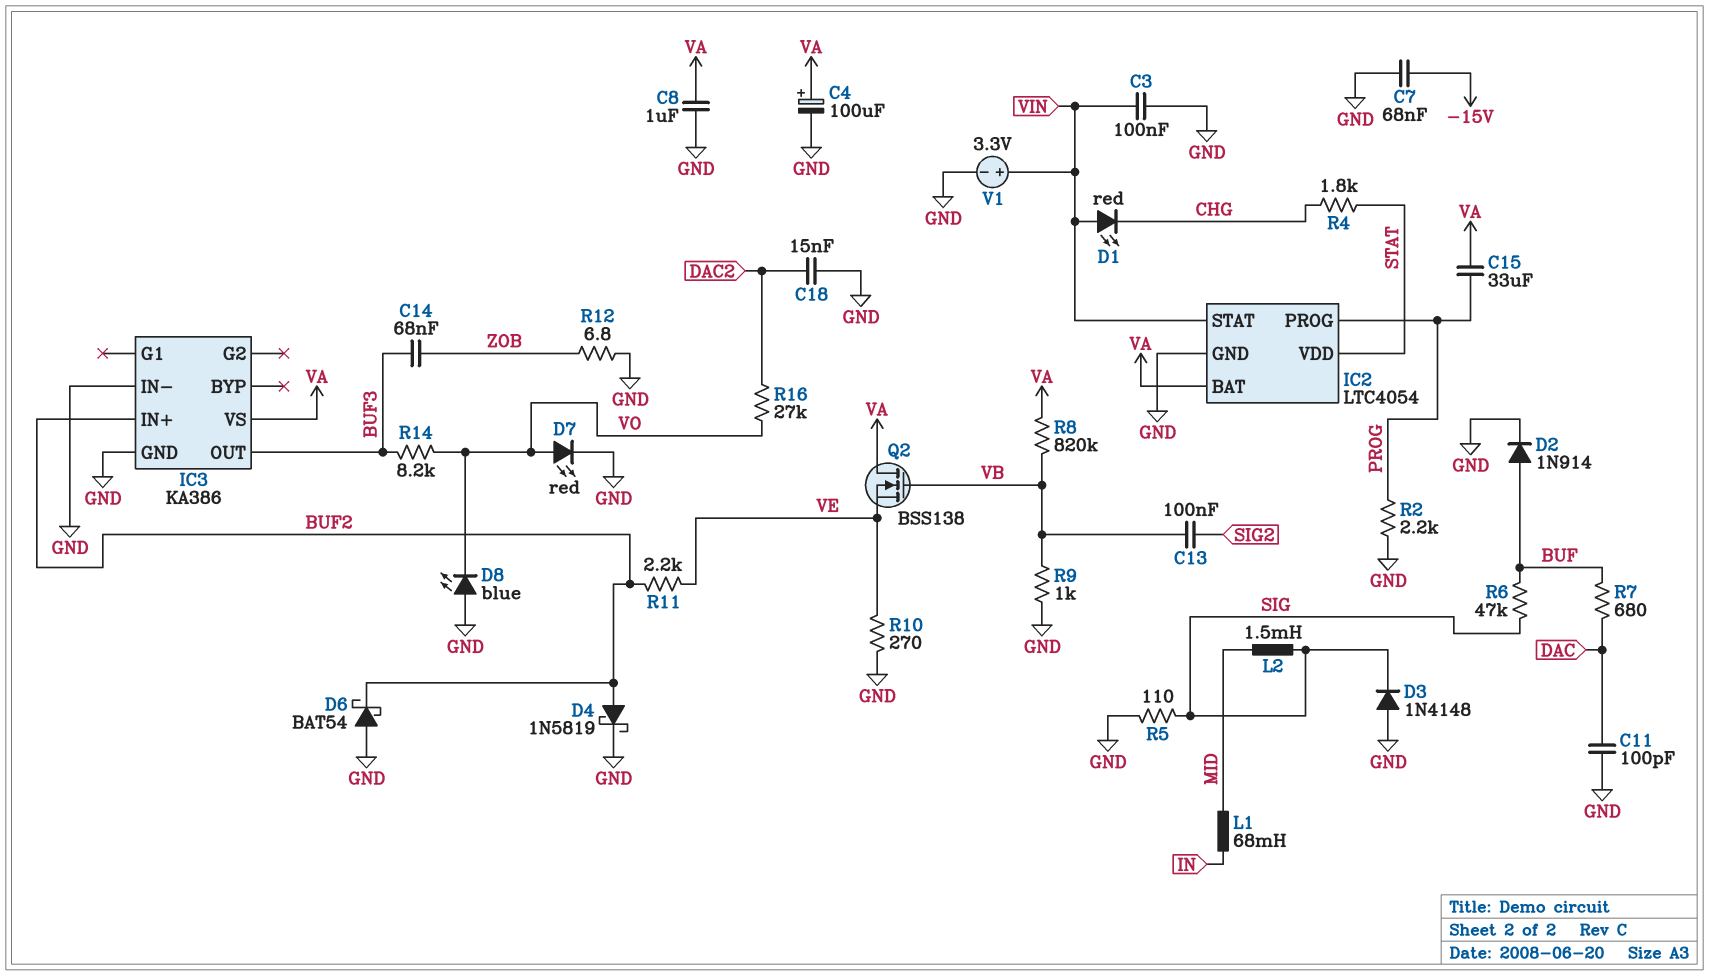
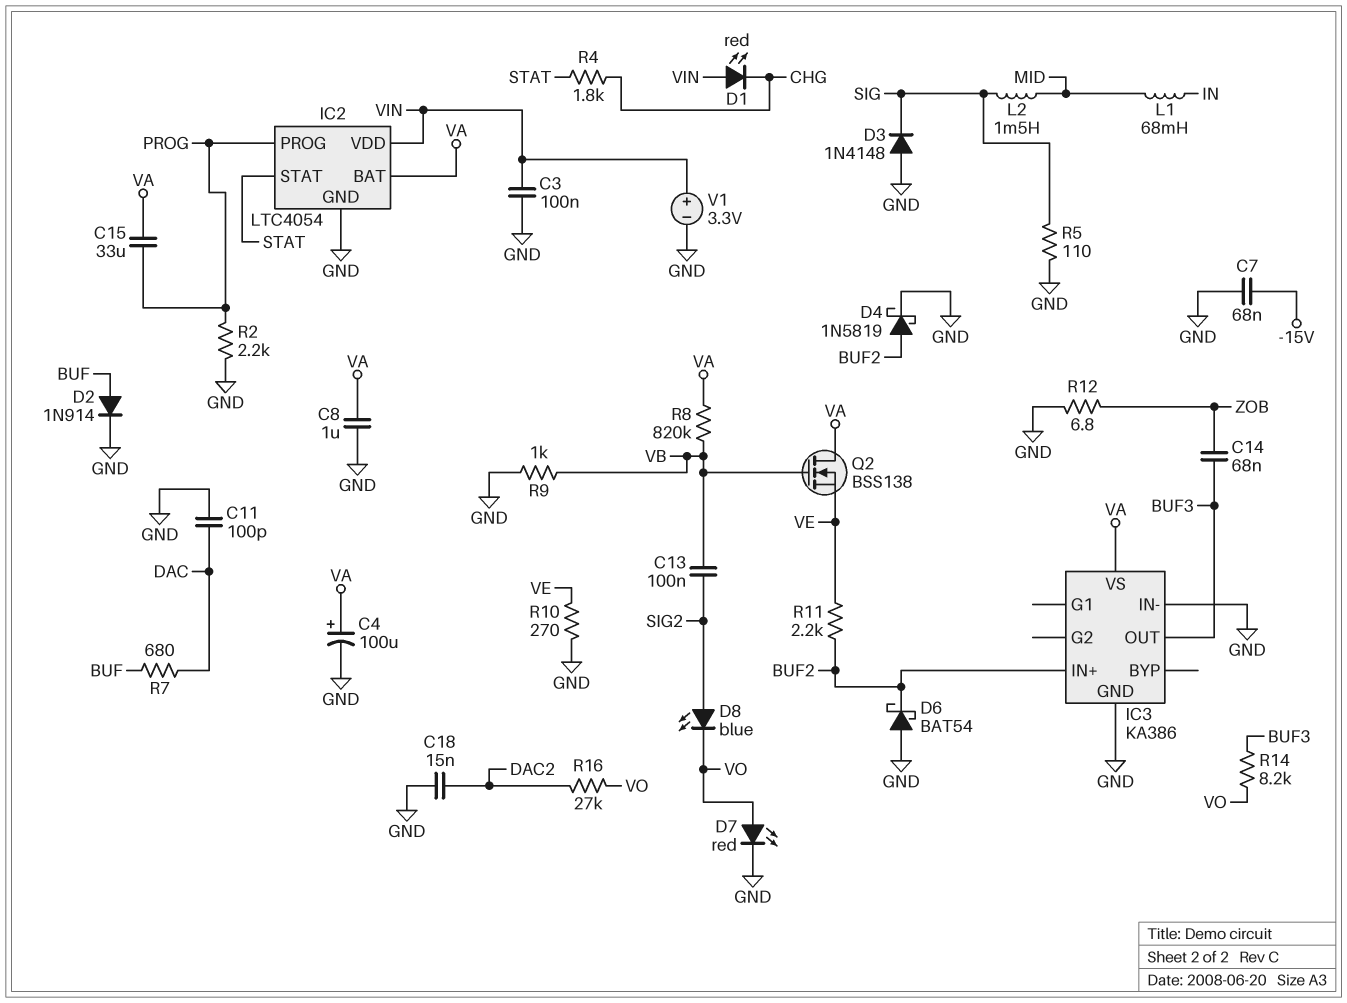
D8: LED blue (A GND, K VO) -> LED blue (A SIG2, K VO)
IC2 pin STAT: VIN -> STAT
IC2 pin VDD: STAT -> VIN
R6: 47k (BUF, SIG) -> none

